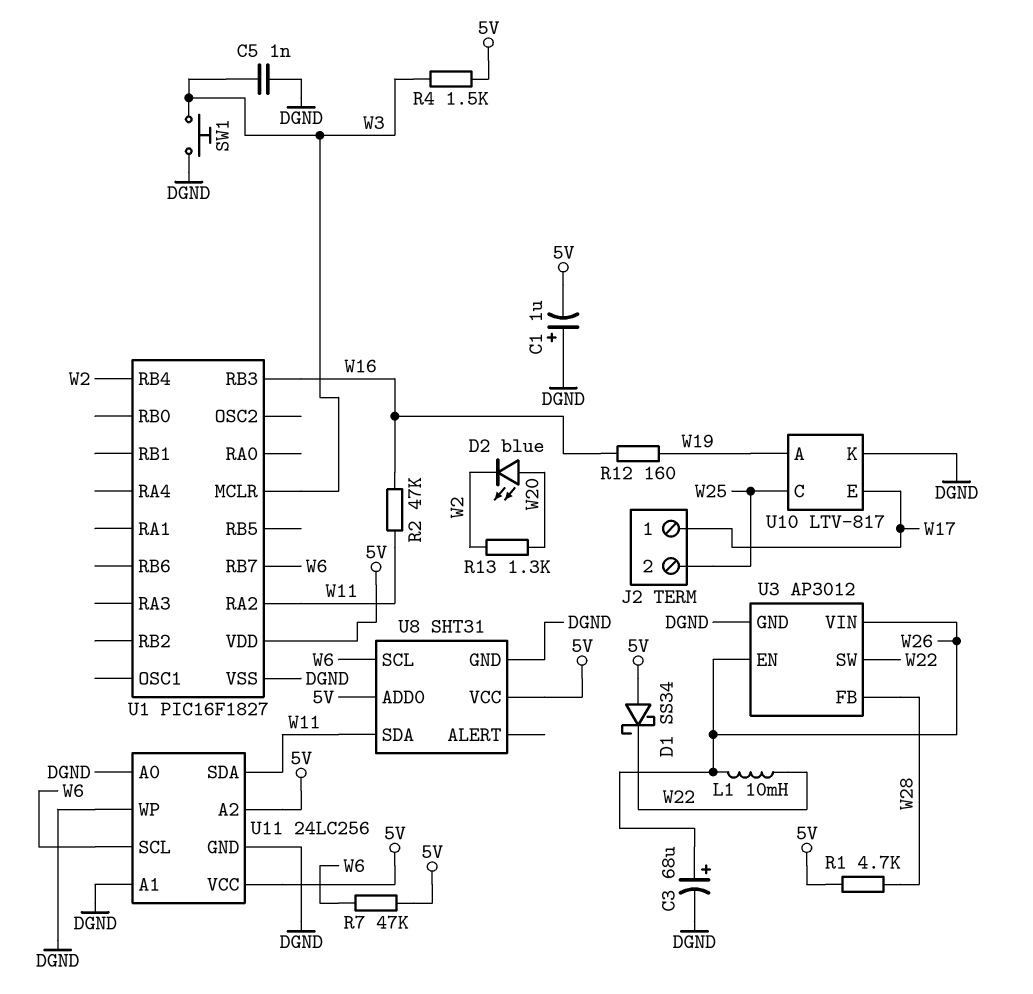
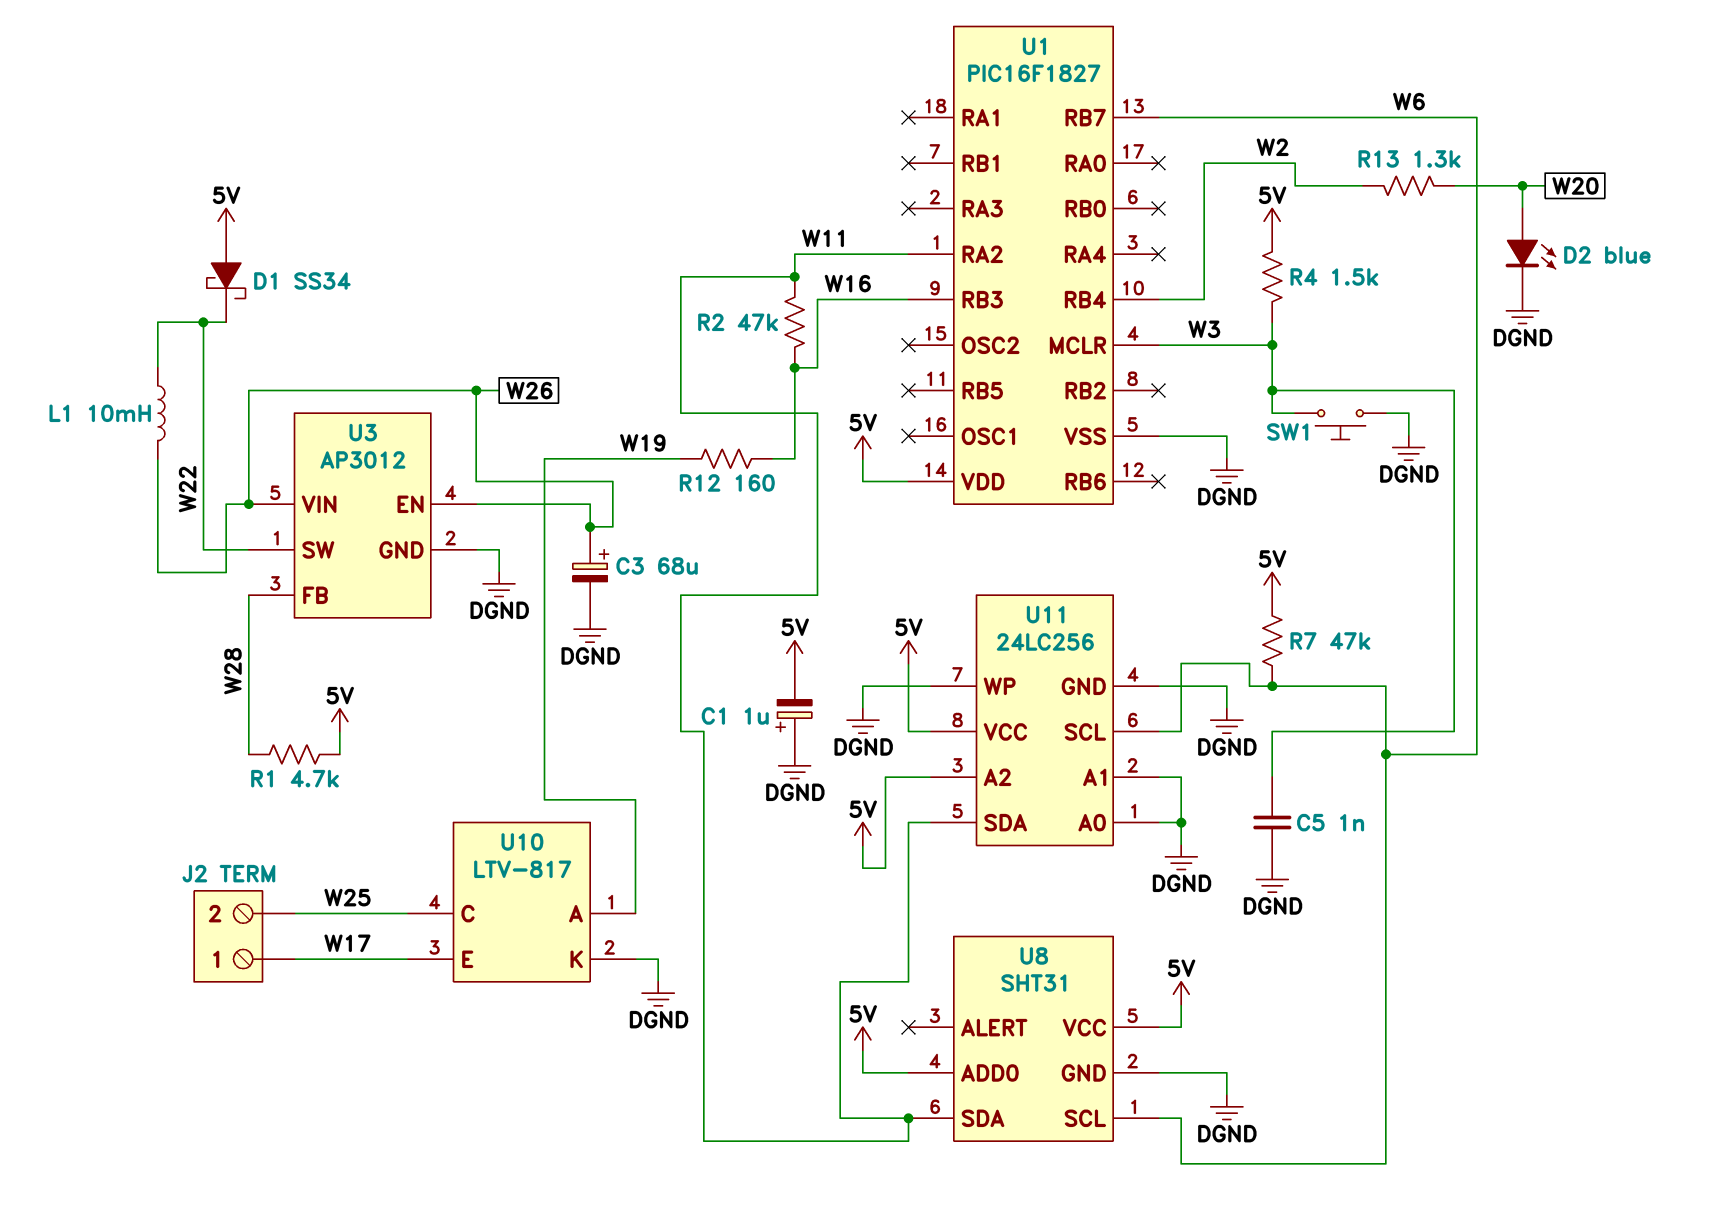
D2: LED blue (A W20, K W2) -> LED blue (A W20, K DGND)

